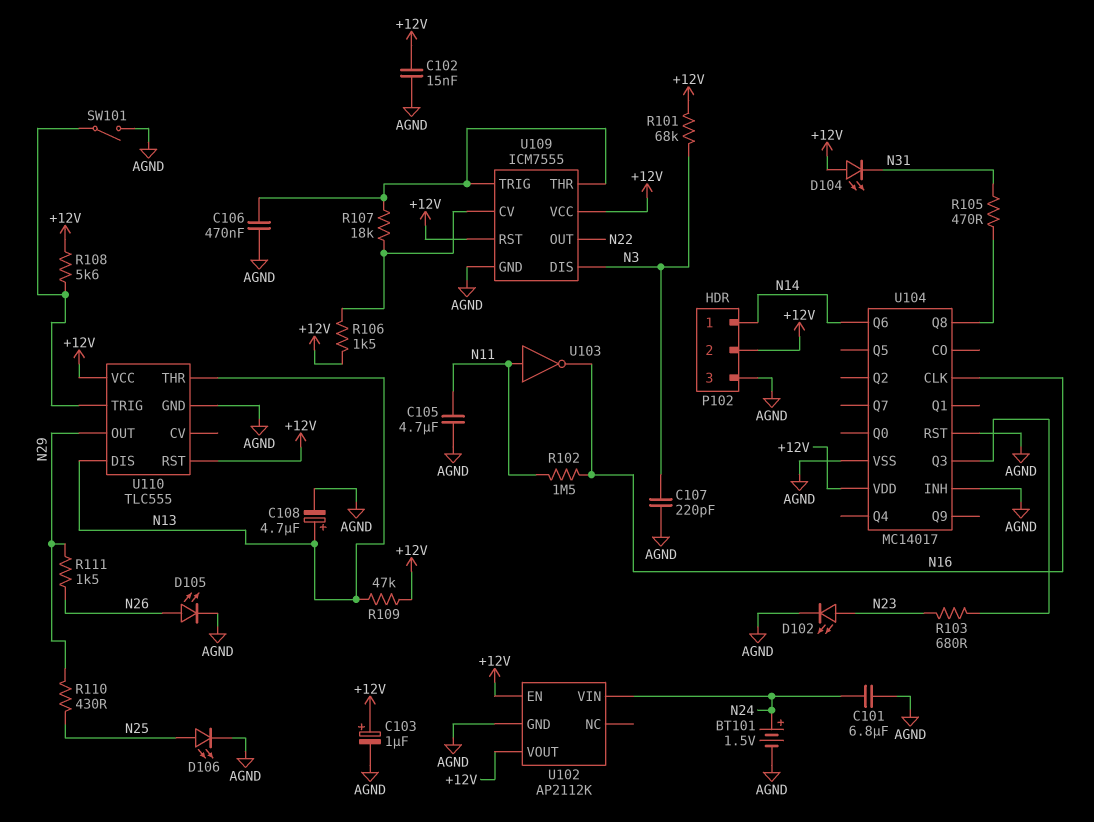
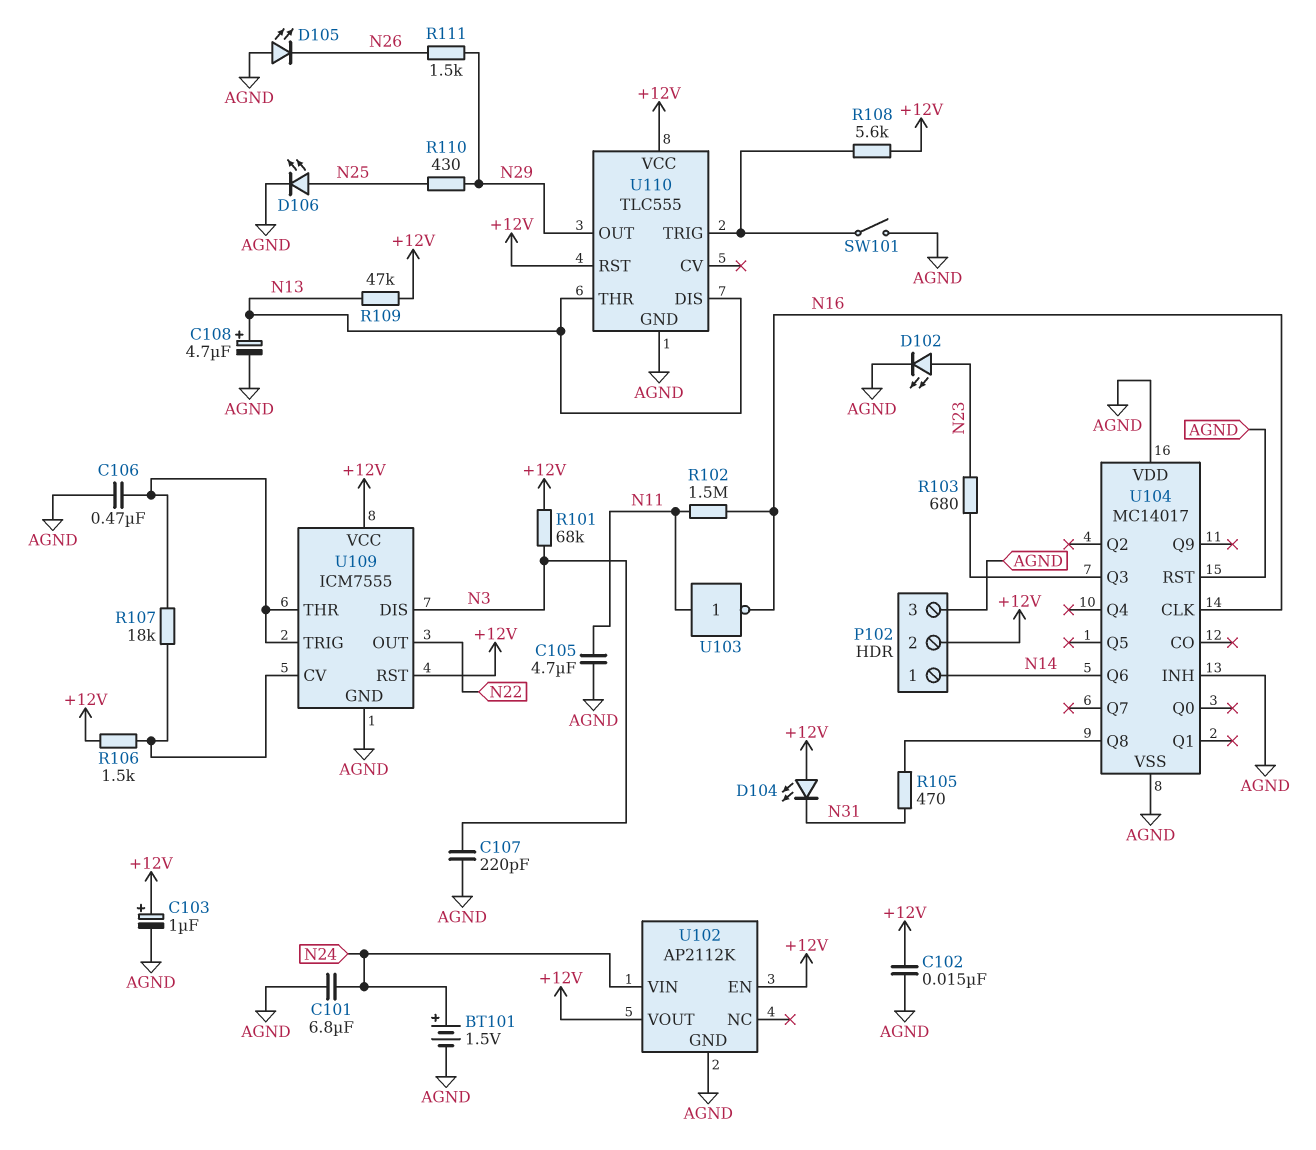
D105: LED (A N26, K AGND) -> LED (A AGND, K N26)
U104 pin VDD: +12V -> AGND

